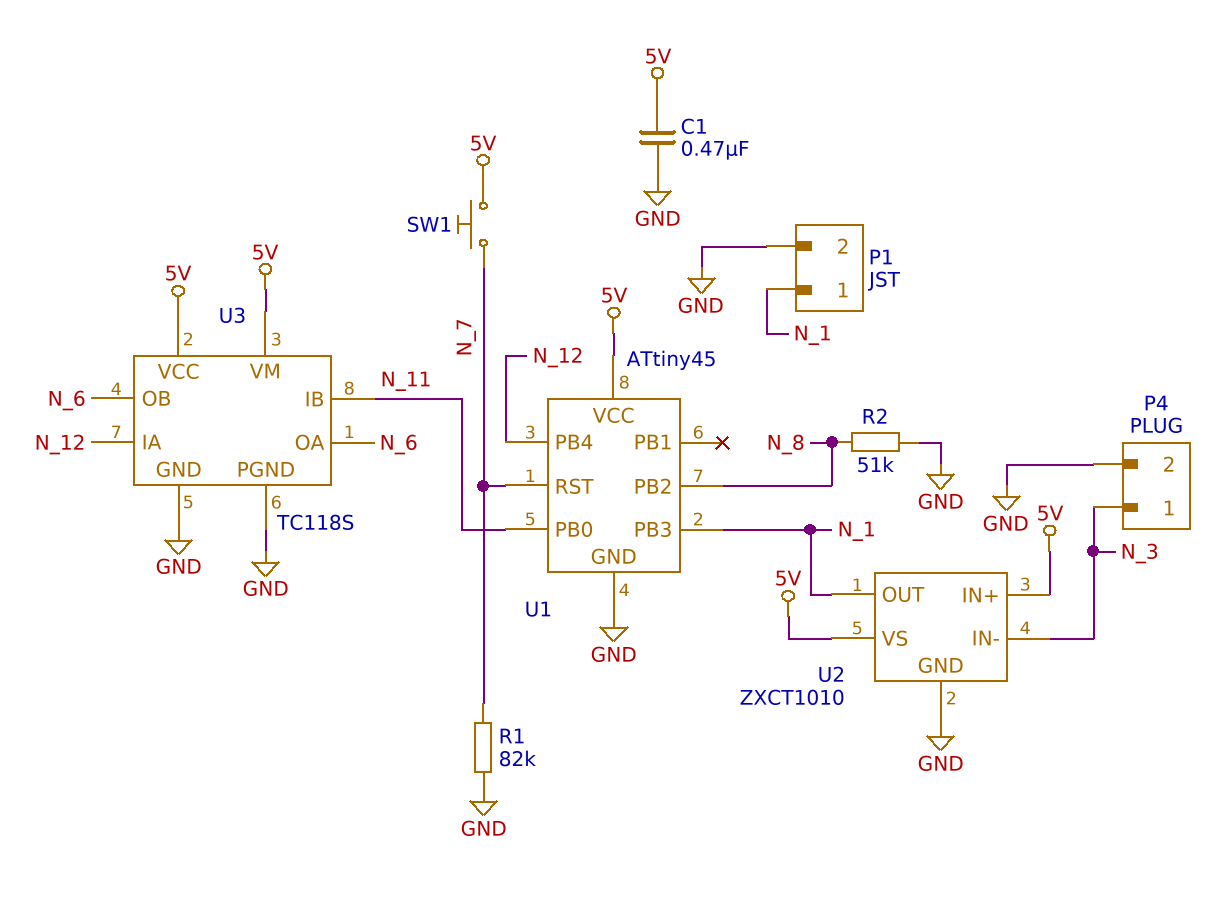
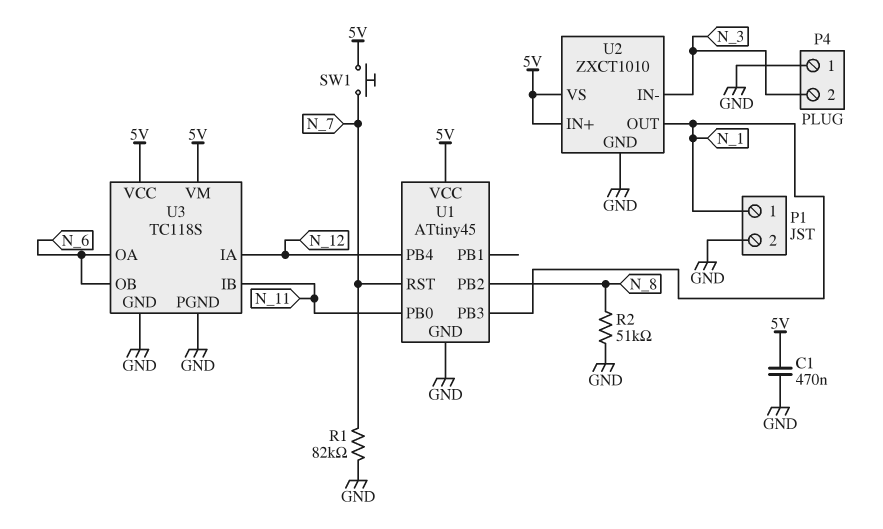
P4 pin 1: N_3 -> GND
P4 pin 2: GND -> N_3

